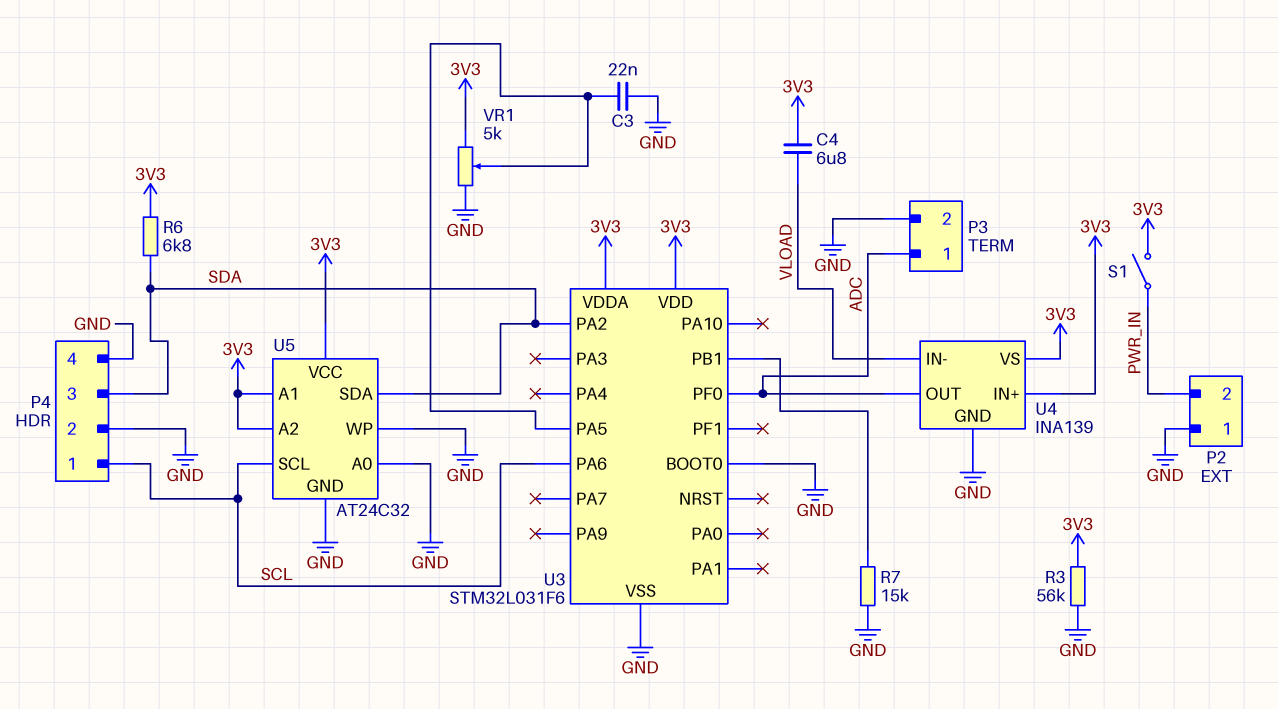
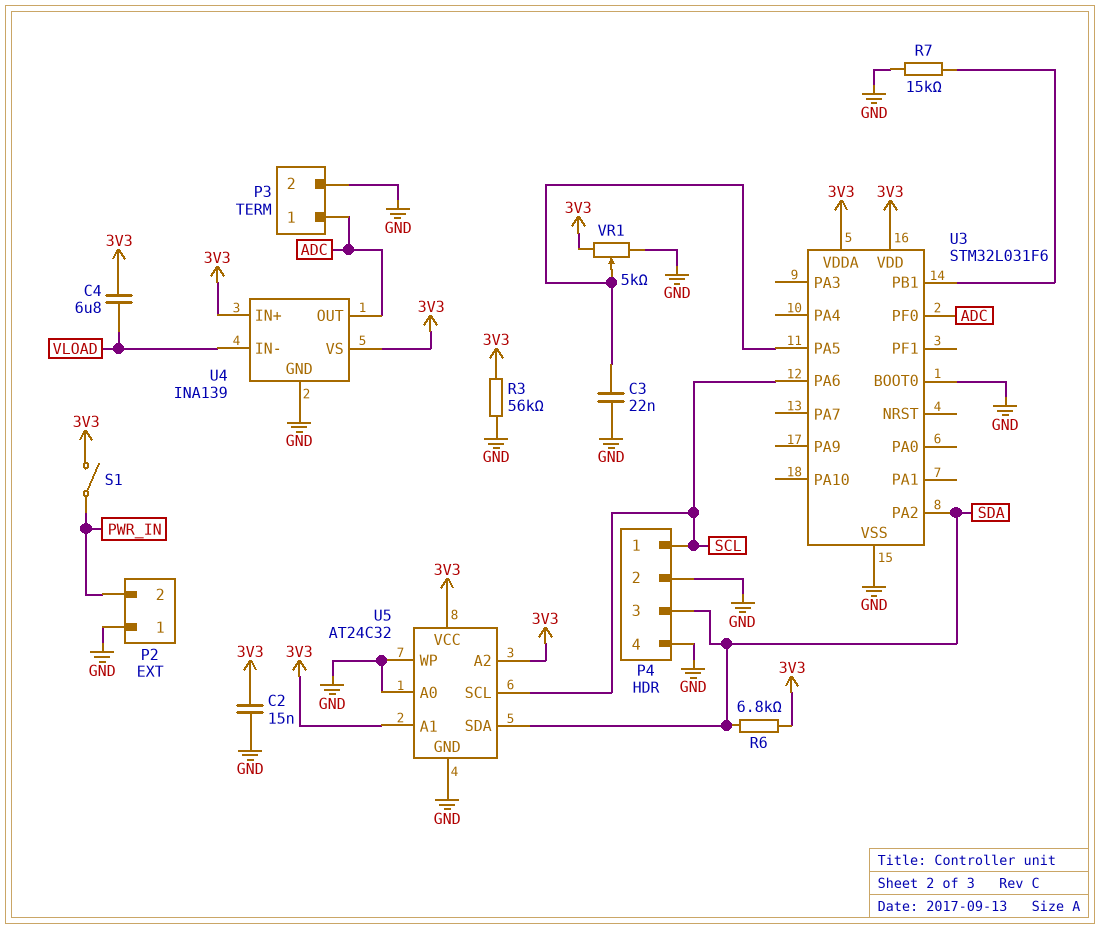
C2: none -> 15nF (3V3, GND)

